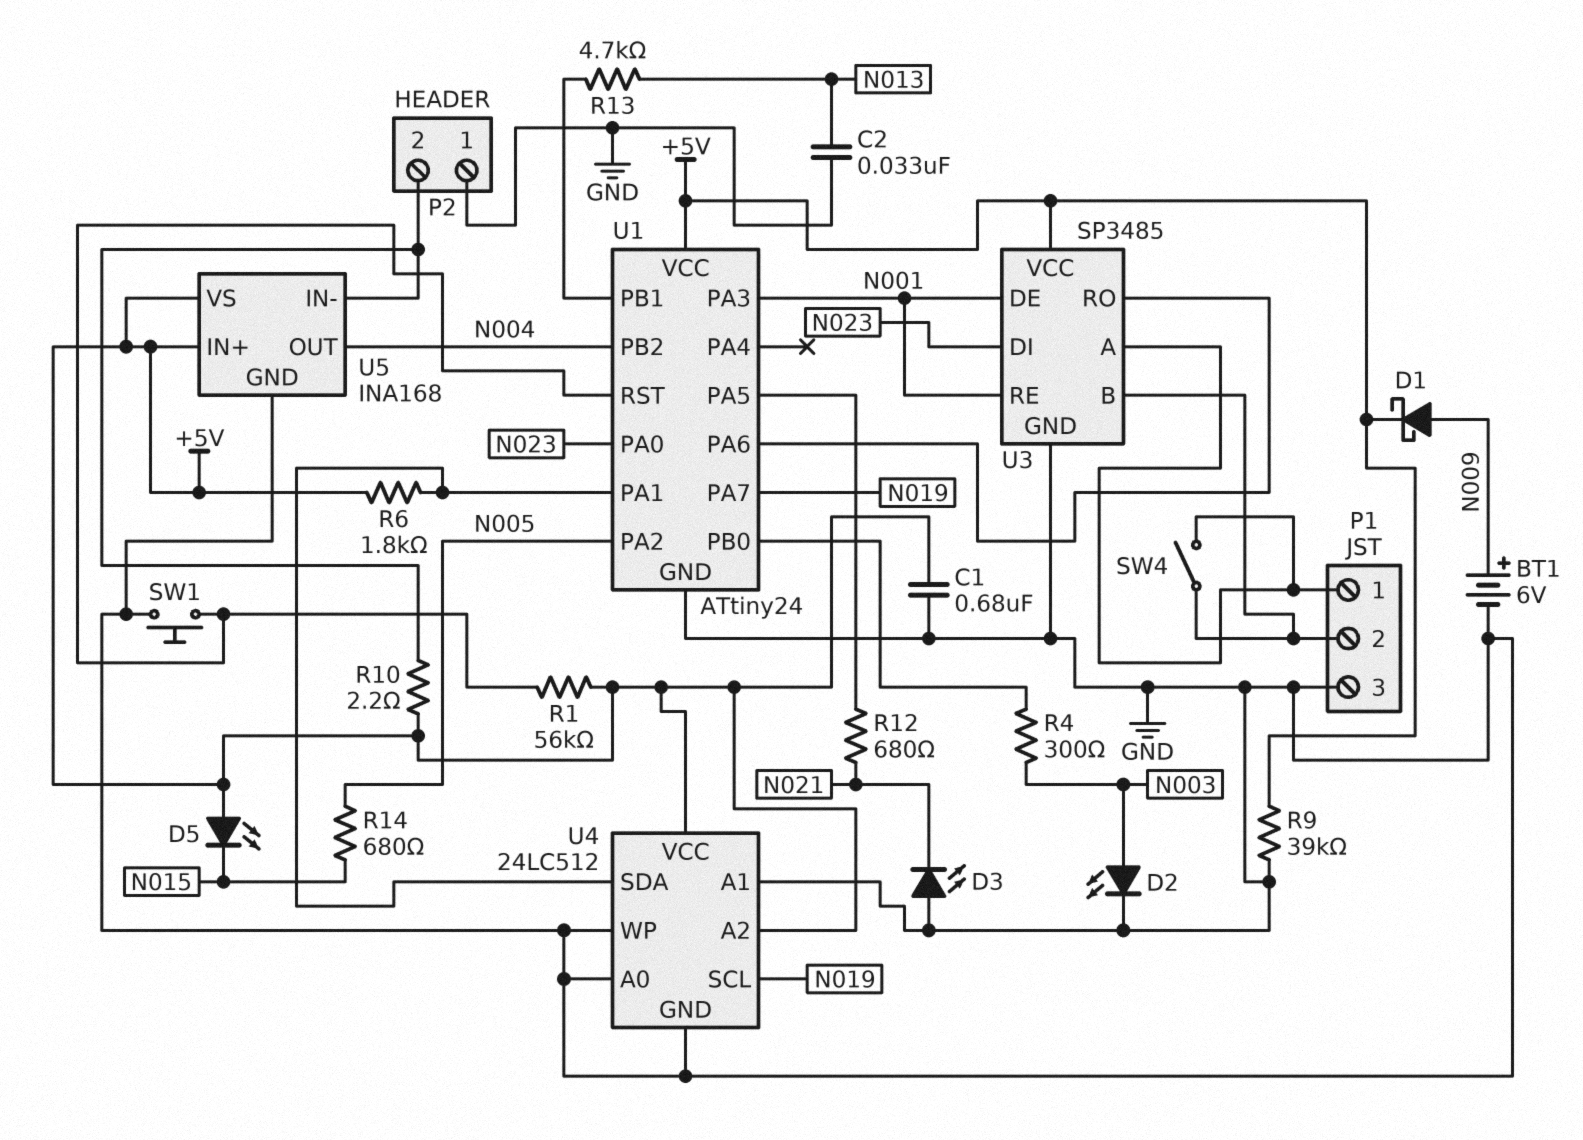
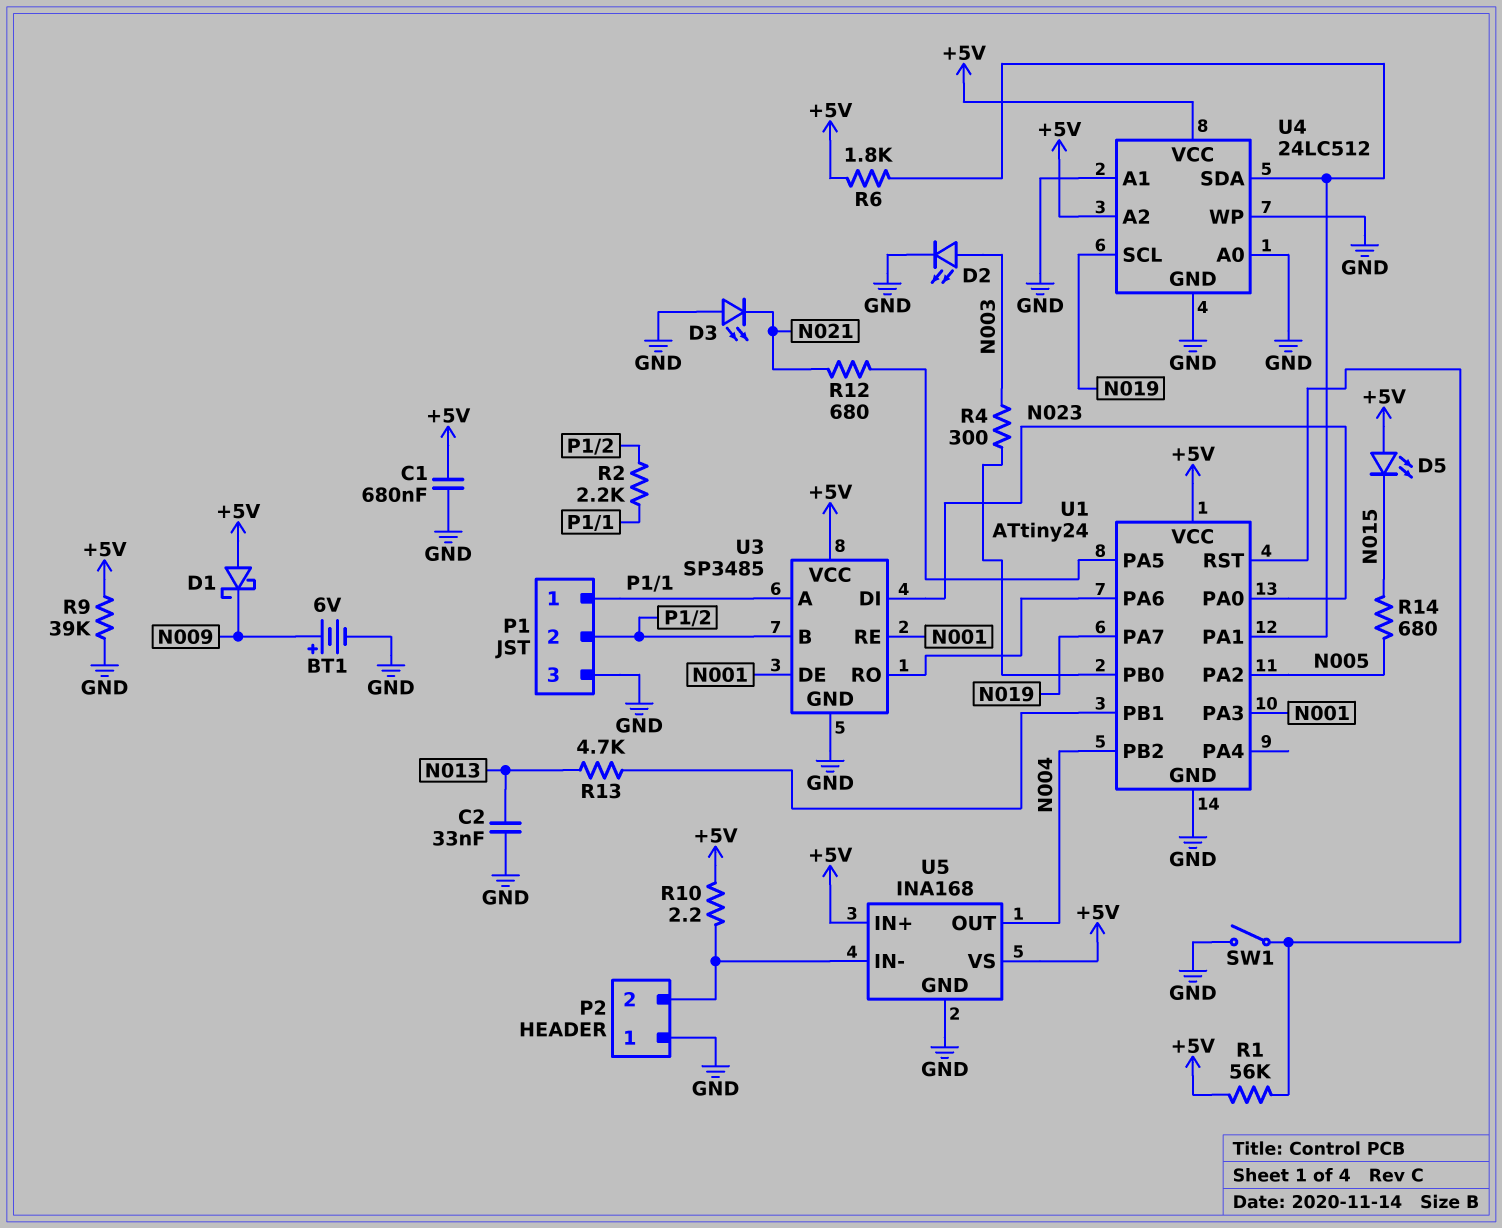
D1: schottky (A N009, K +5V) -> schottky (A +5V, K N009)
R2: none -> 2.2k (P1/1, P1/2)
SW1: button (GND, U1/RST) -> switch (GND, U1/RST)
SW4: switch (P1/1, P1/2) -> none

